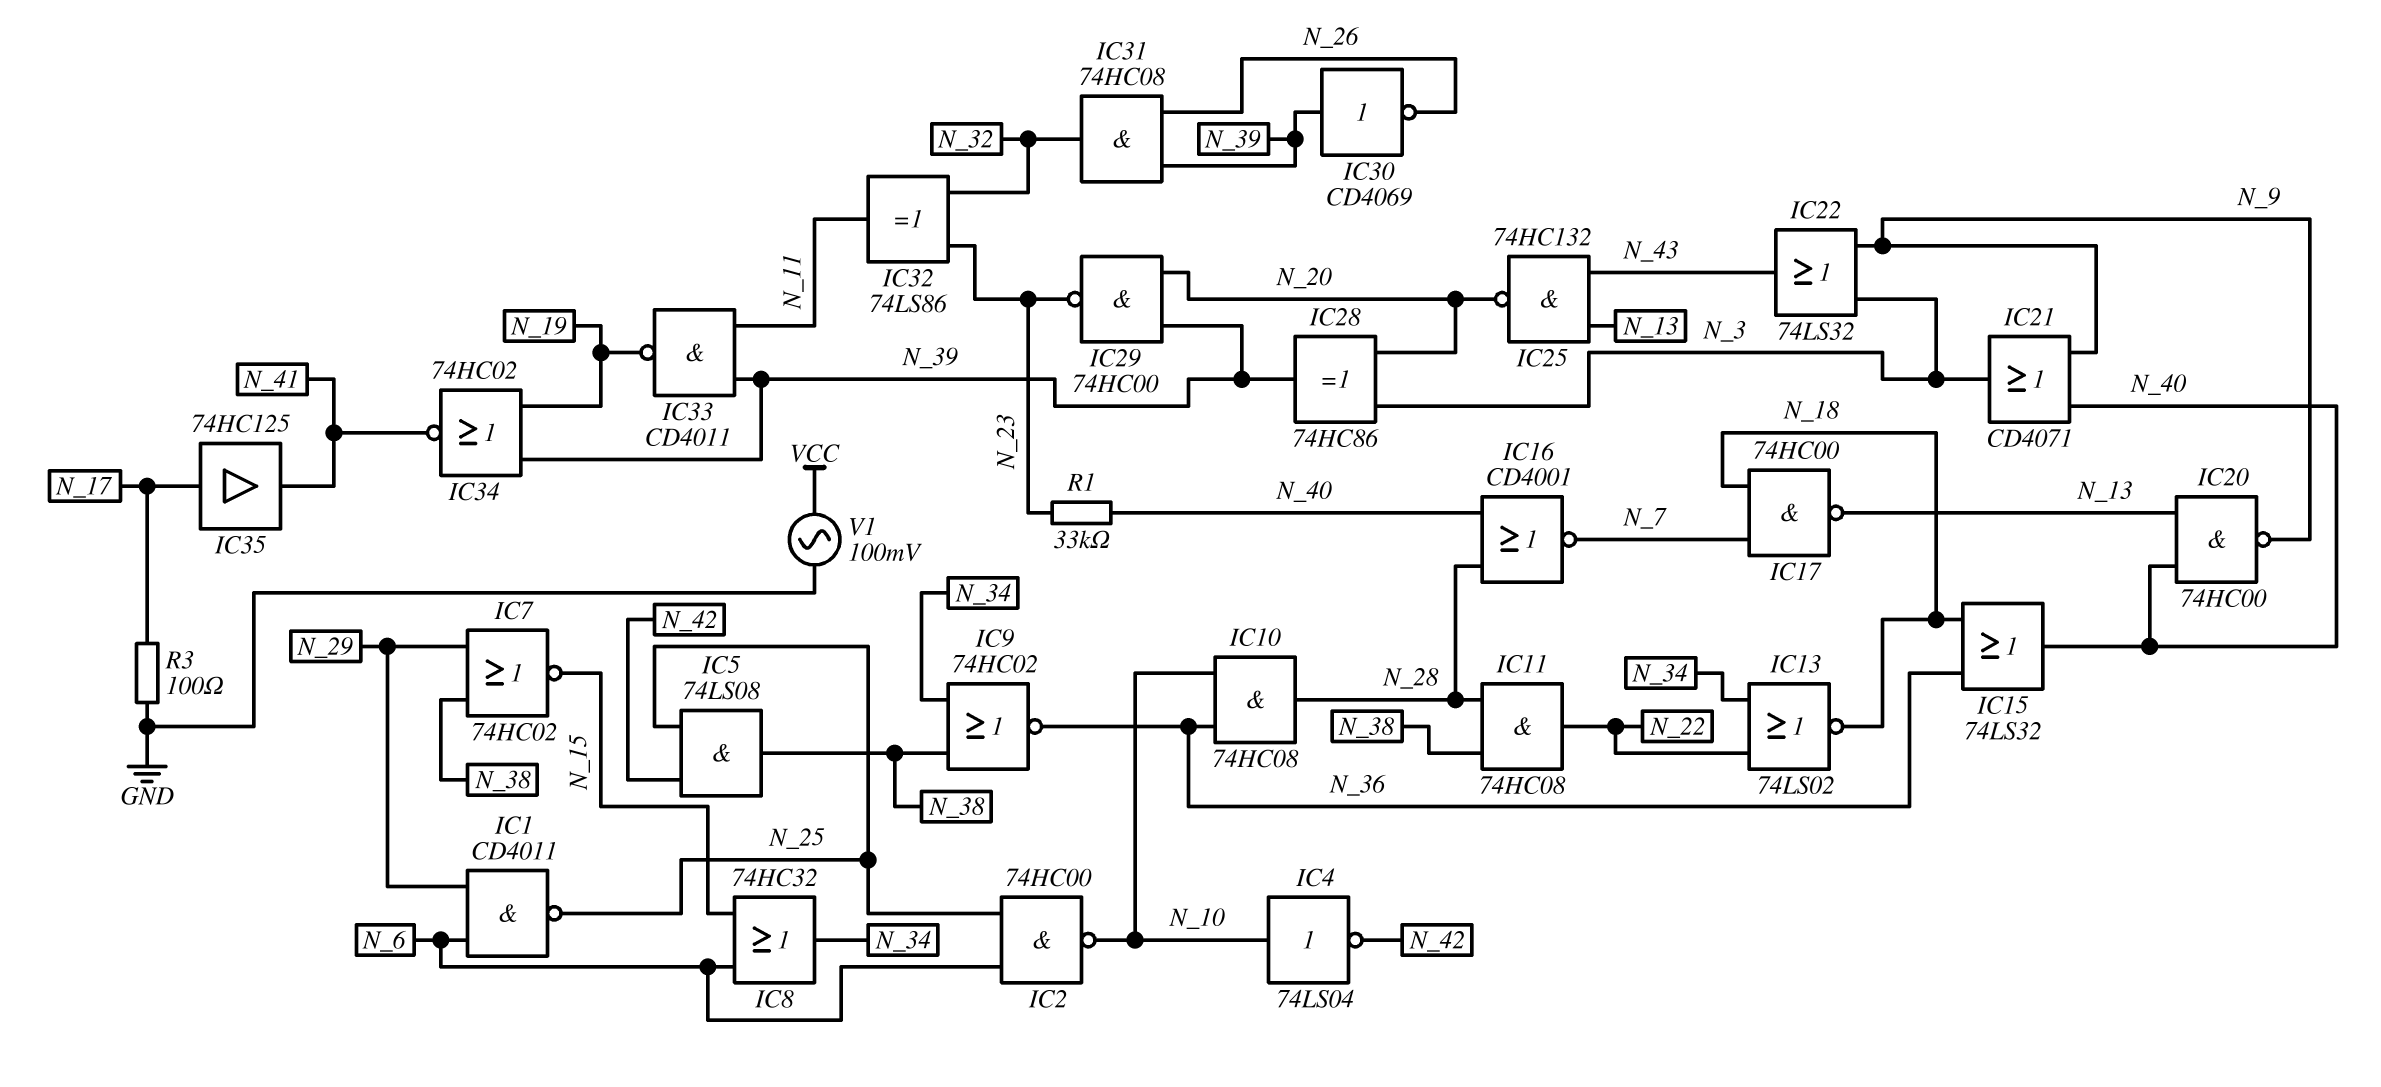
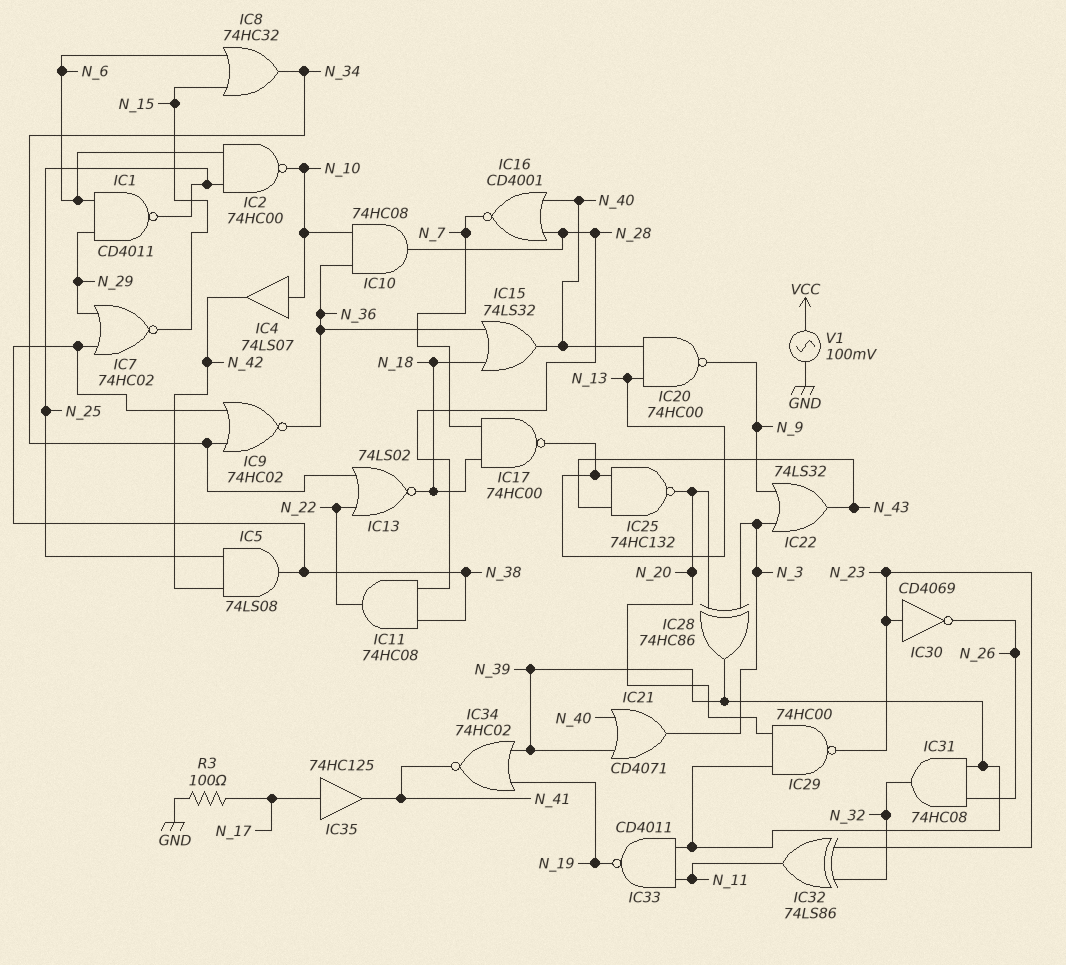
IC4: NOT 74LS04 (in N_10, out N_42) -> buffer 74LS07 (in N_10, out N_42)
IC21: OR CD4071 (in N_9, in N_40, out N_3) -> OR CD4071 (in N_39, in N_40, out N_3)
IC30: NOT CD4069 (in N_39, out N_26) -> NOT CD4069 (in N_23, out N_26)
R1: 33k (N_23, N_40) -> none

